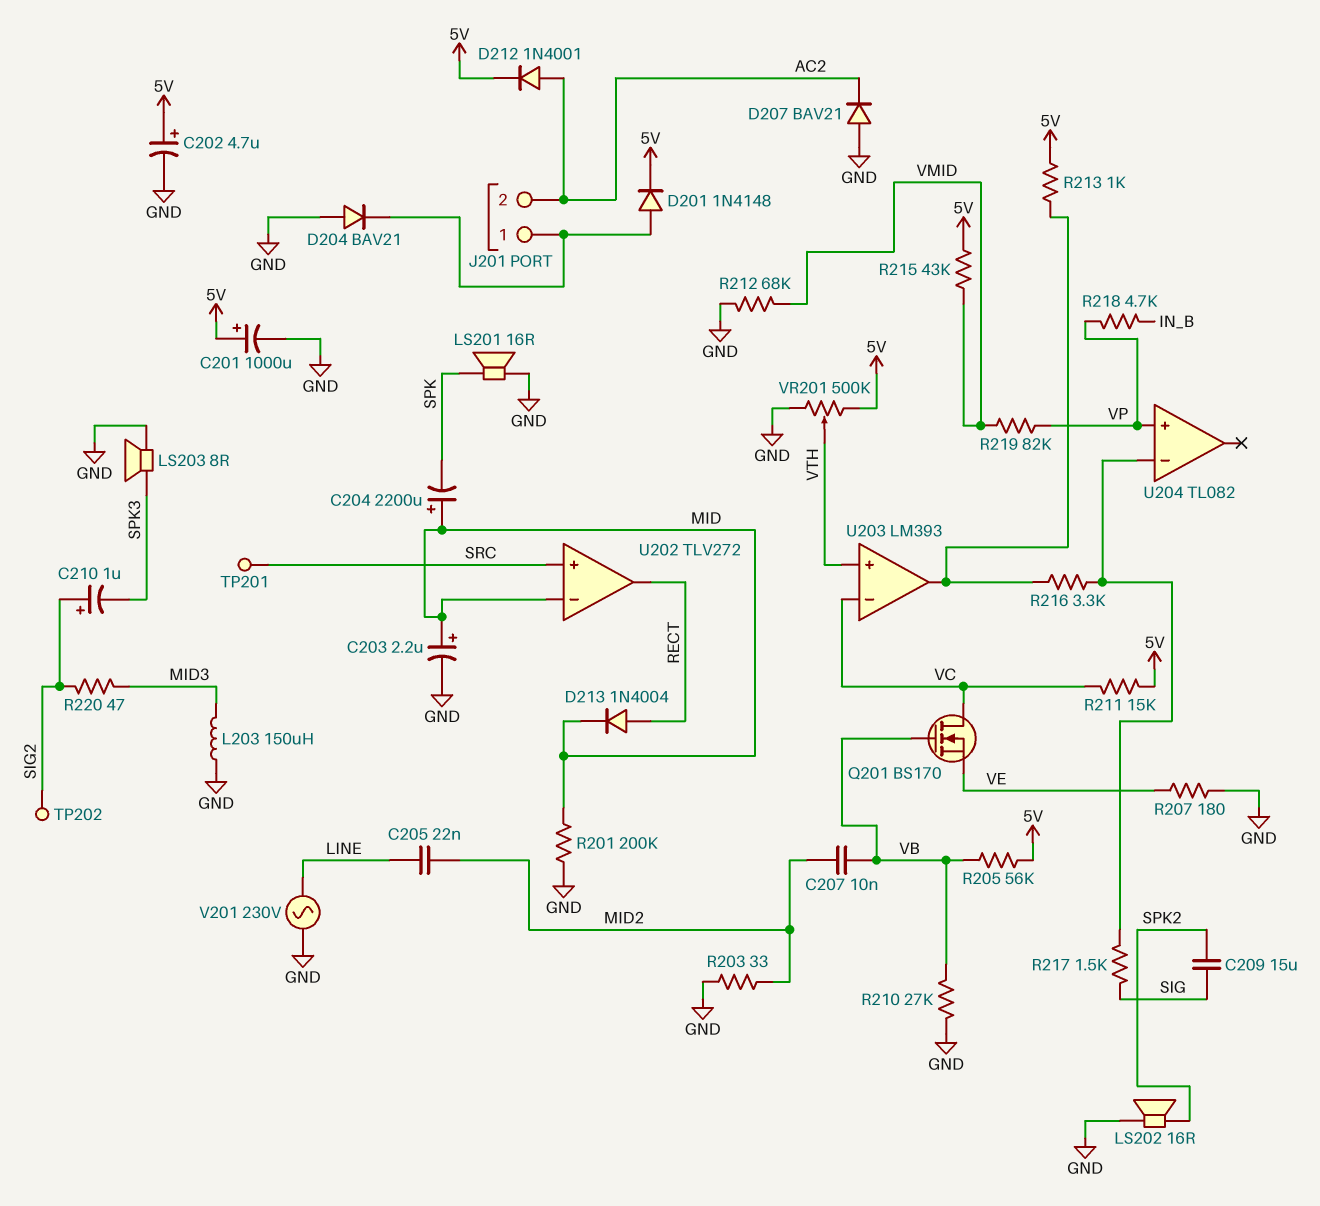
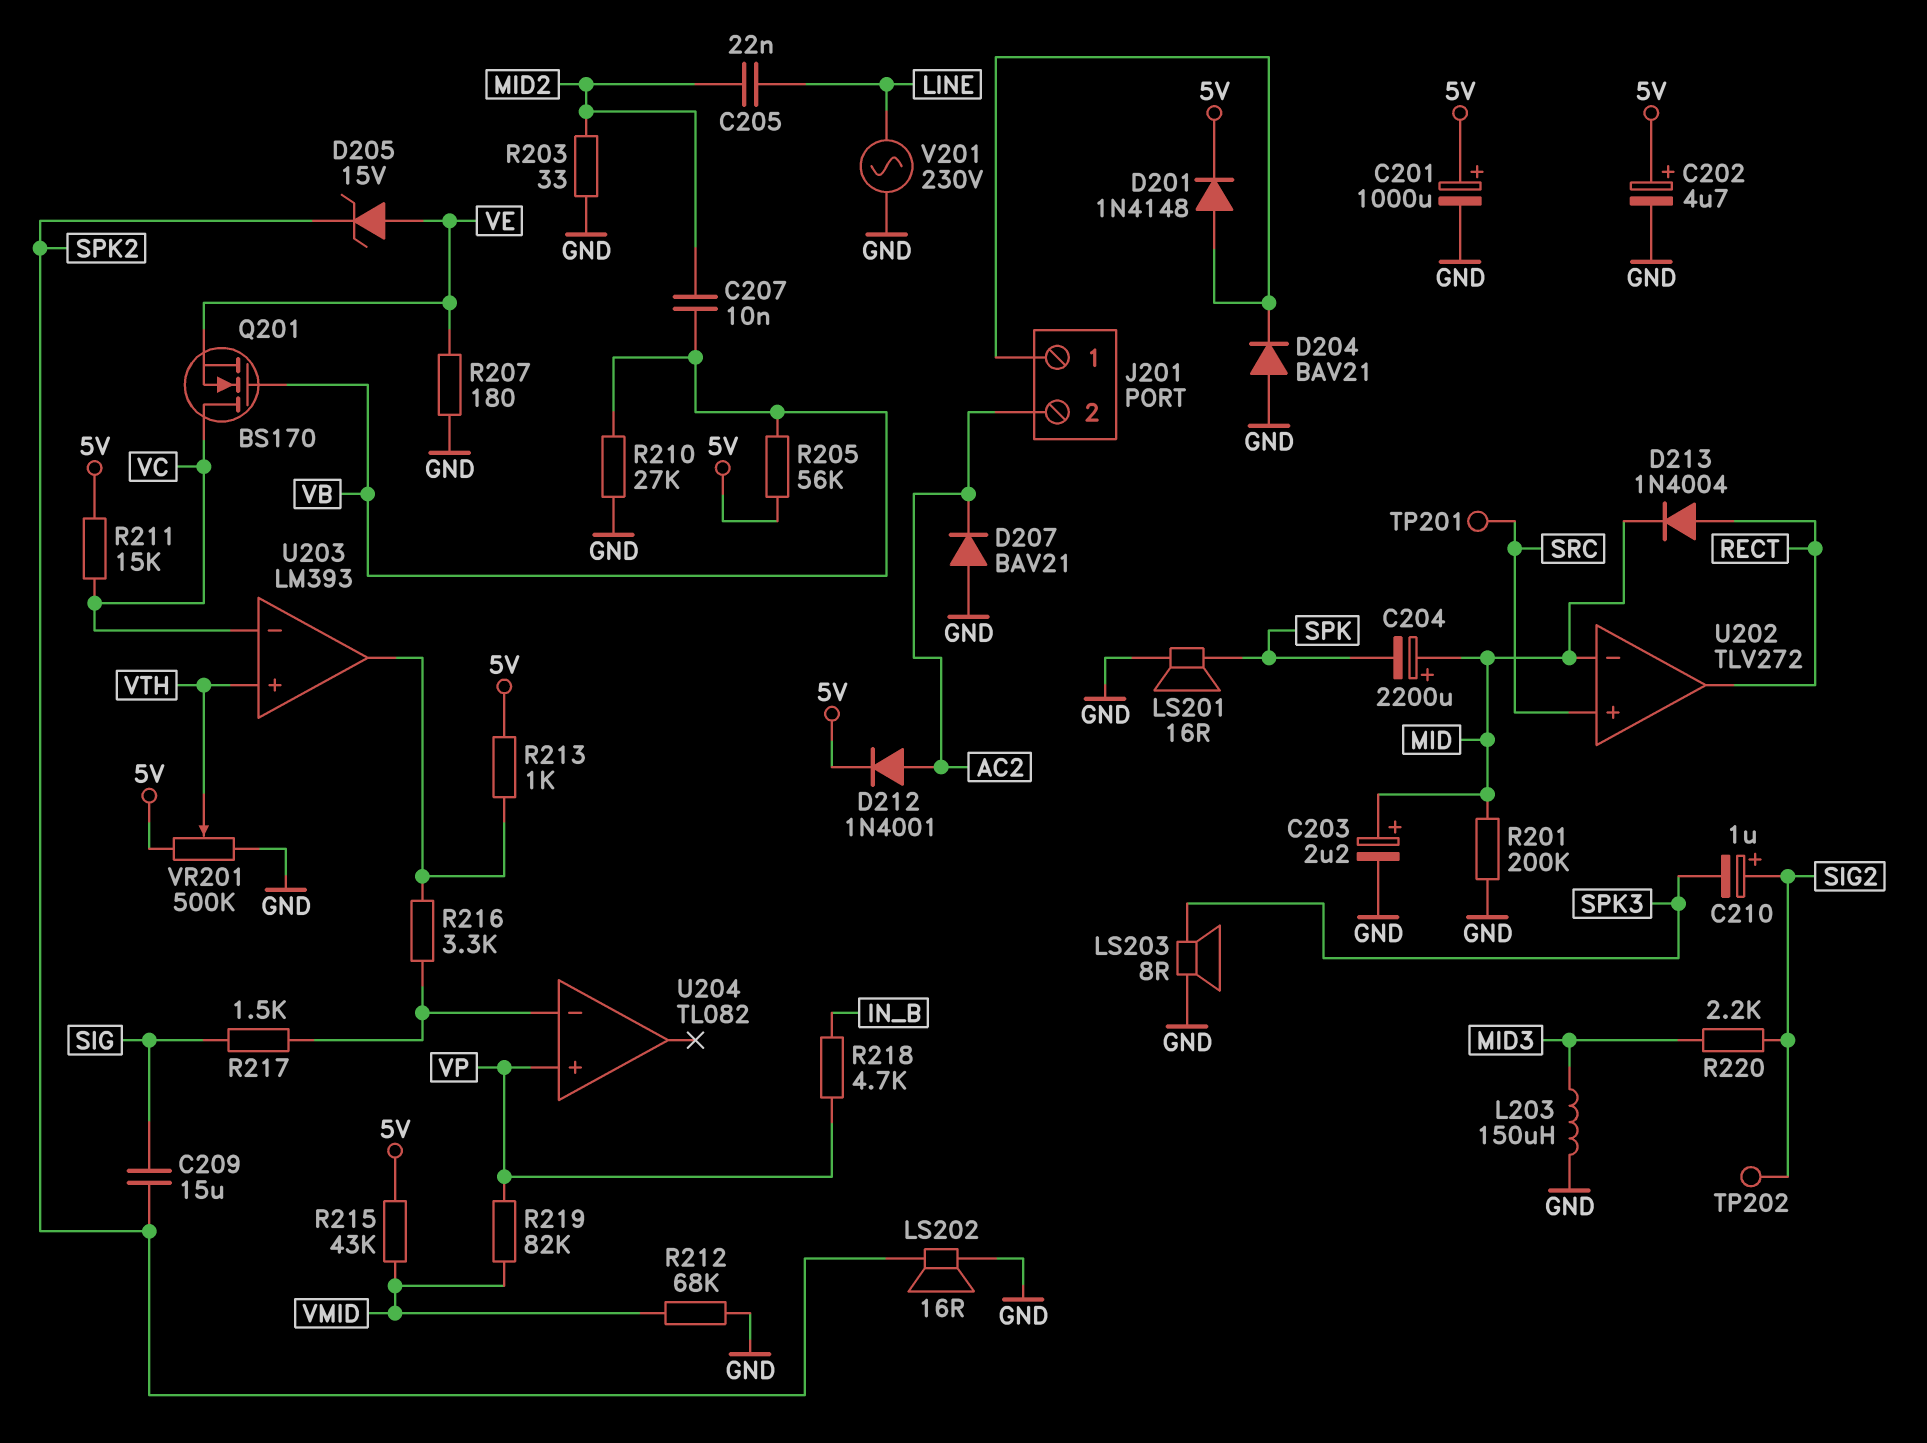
D205: none -> zener 15V (A VE, K SPK2)
R220: 47 (MID3, SIG2) -> 2.2k (MID3, SIG2)

